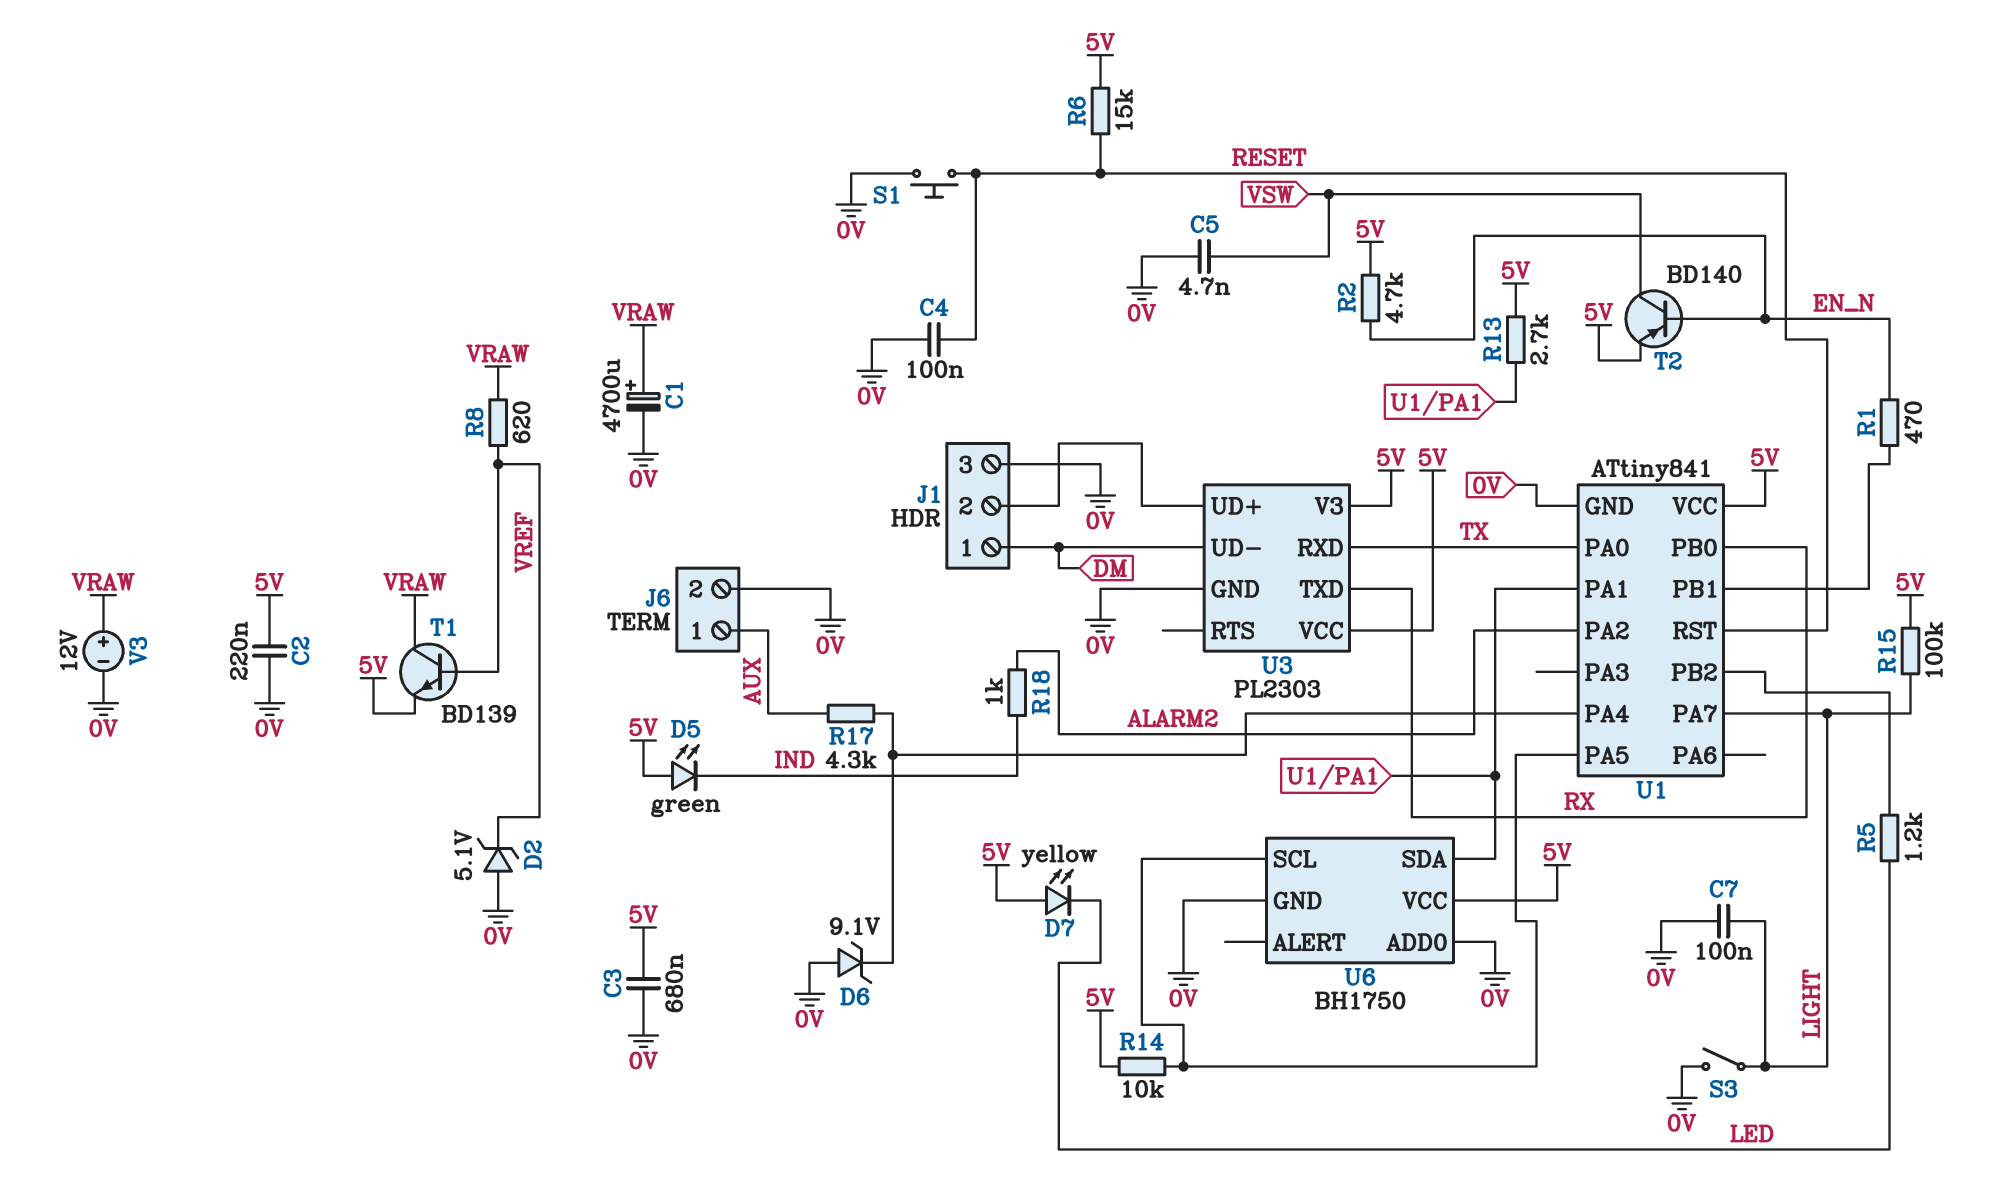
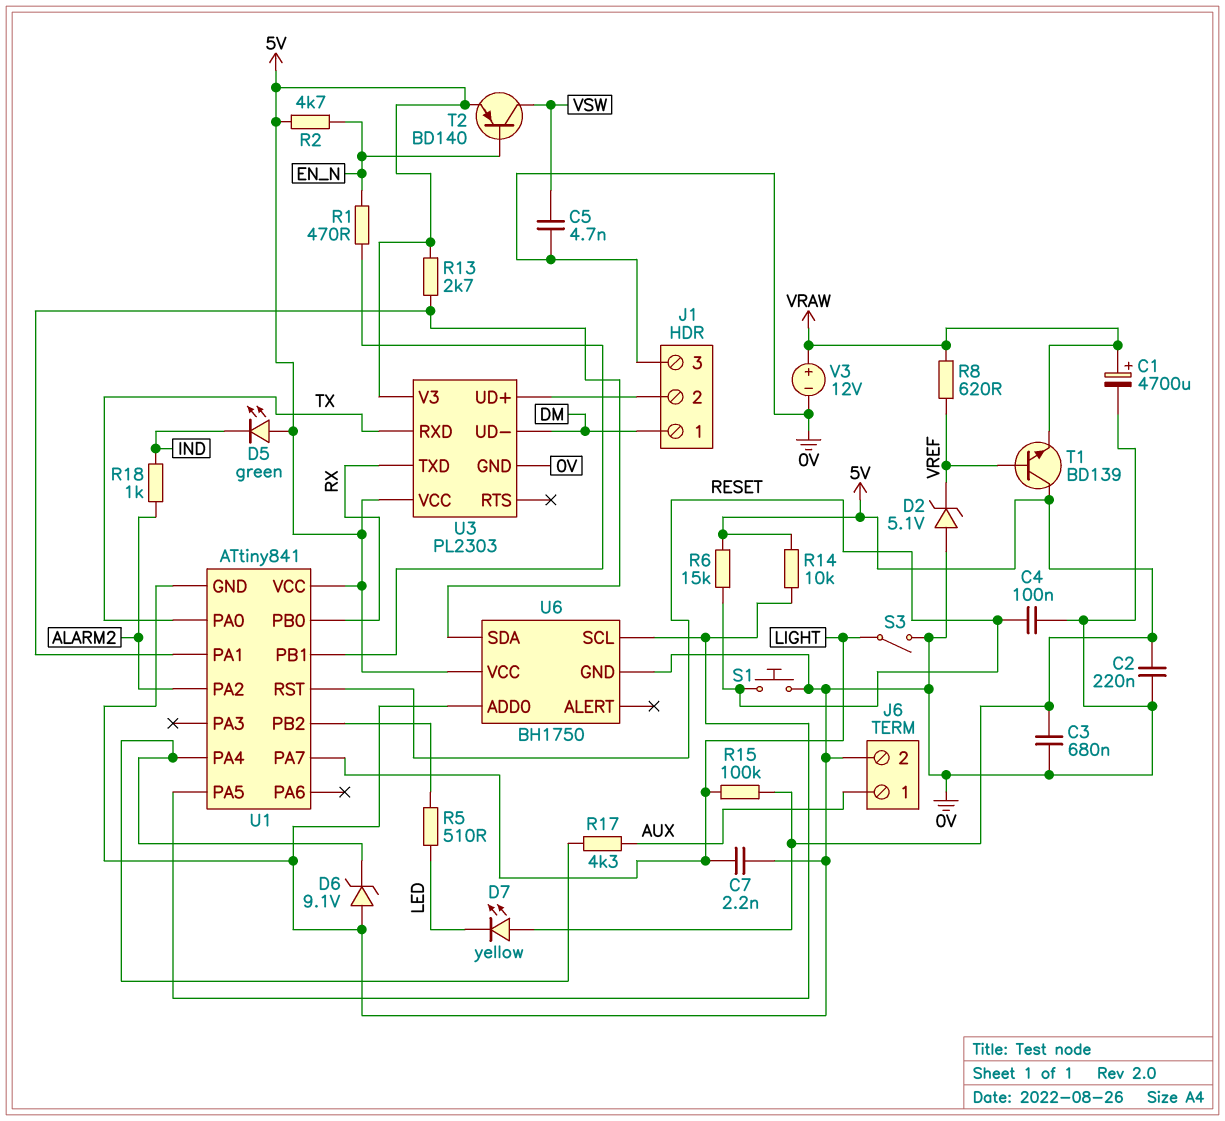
C7: 100nF (0V, LIGHT) -> 2.2nF (0V, LIGHT)
R5: 1.2k (LED, U1/PB2) -> 510 (LED, U1/PB2)
T1: NPN BD139 (B VREF, C VRAW, E 5V) -> NPN BD139 (B VREF, C 5V, E VRAW)

